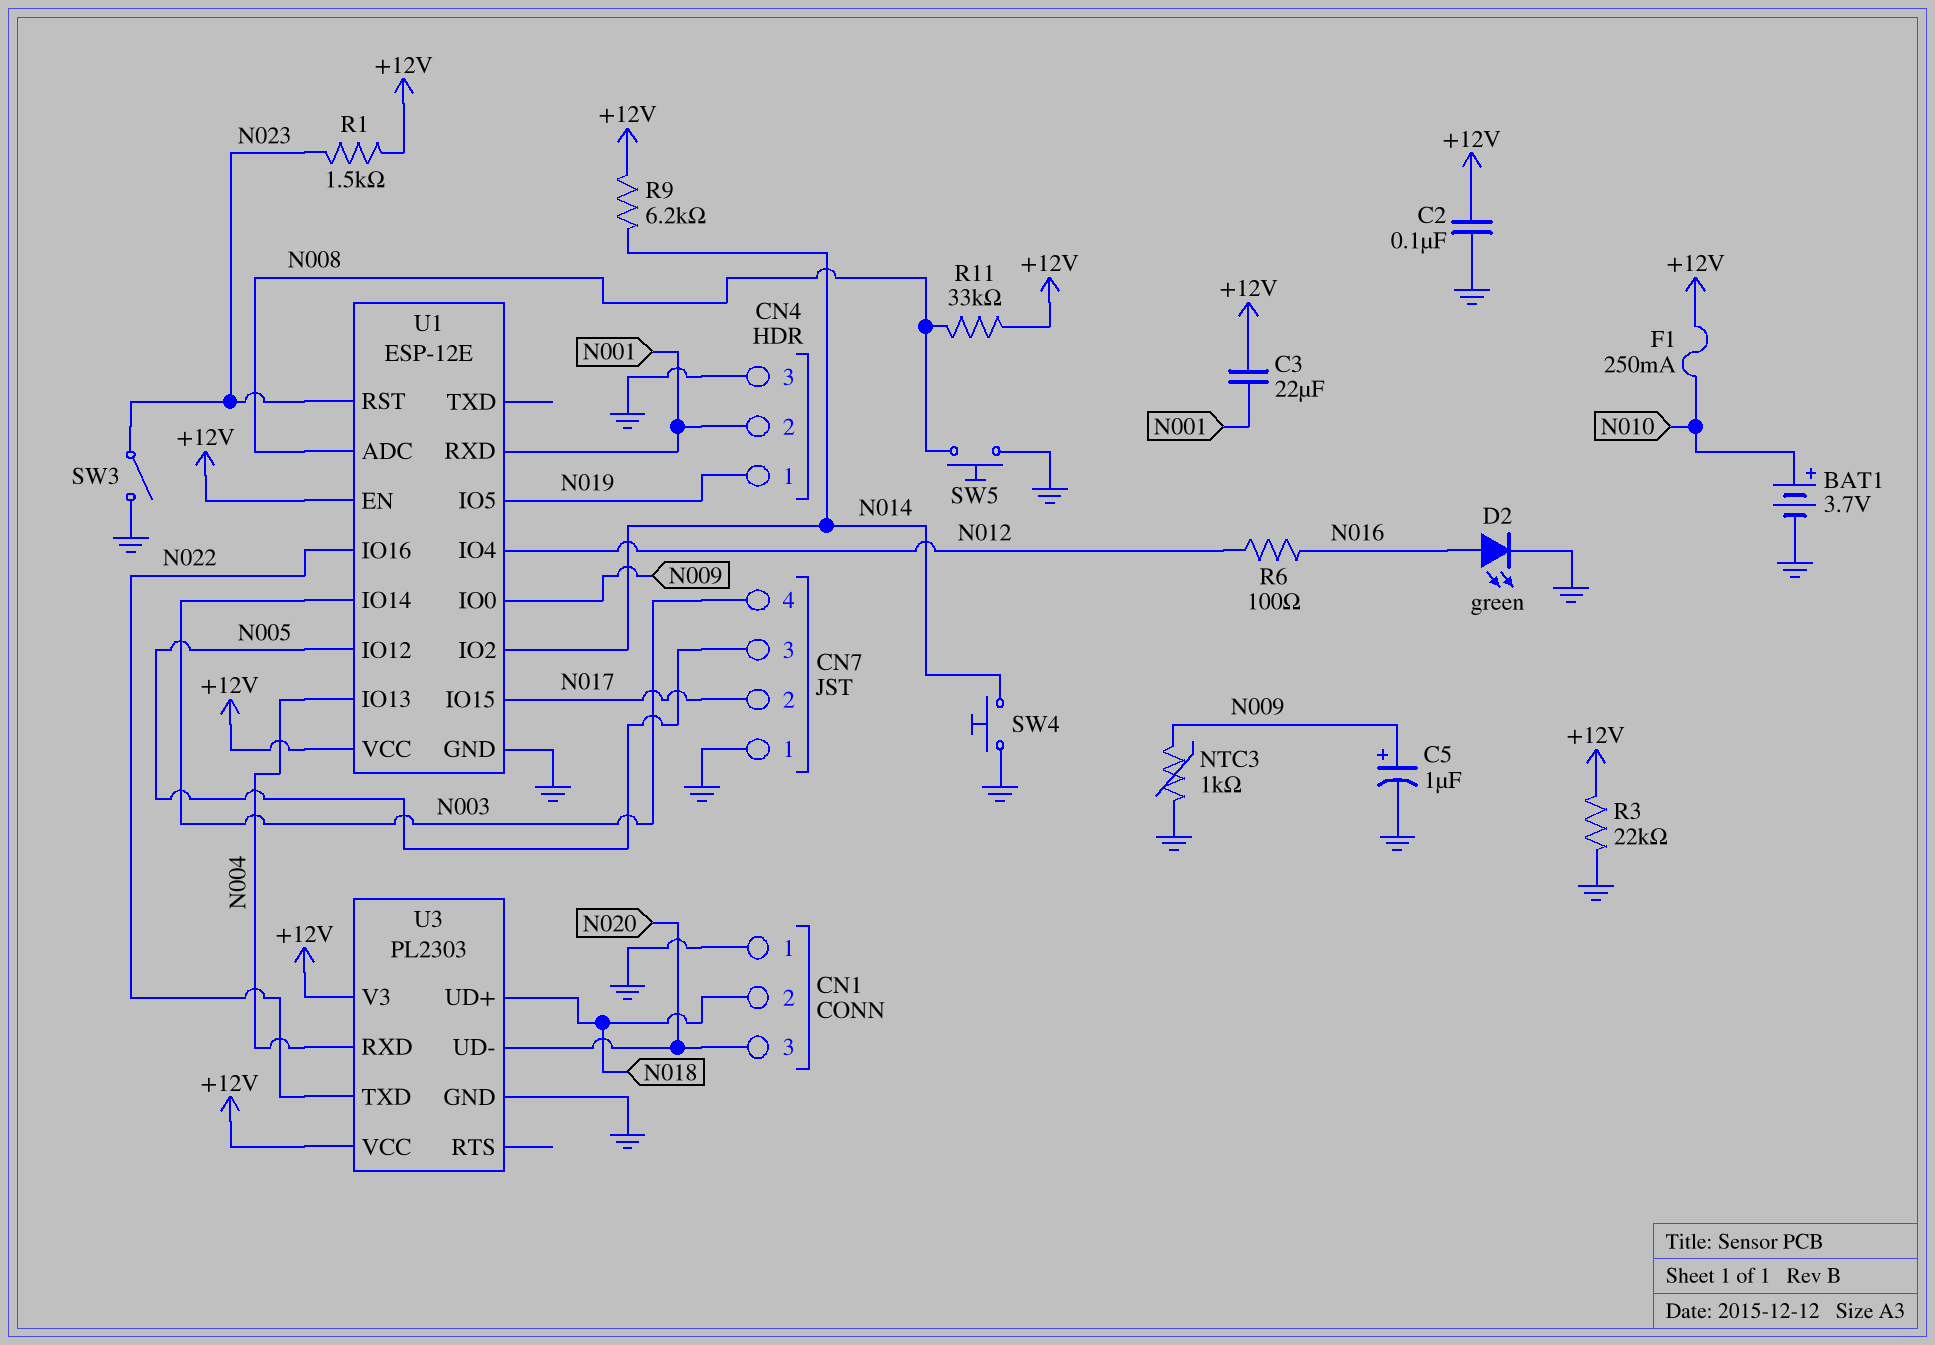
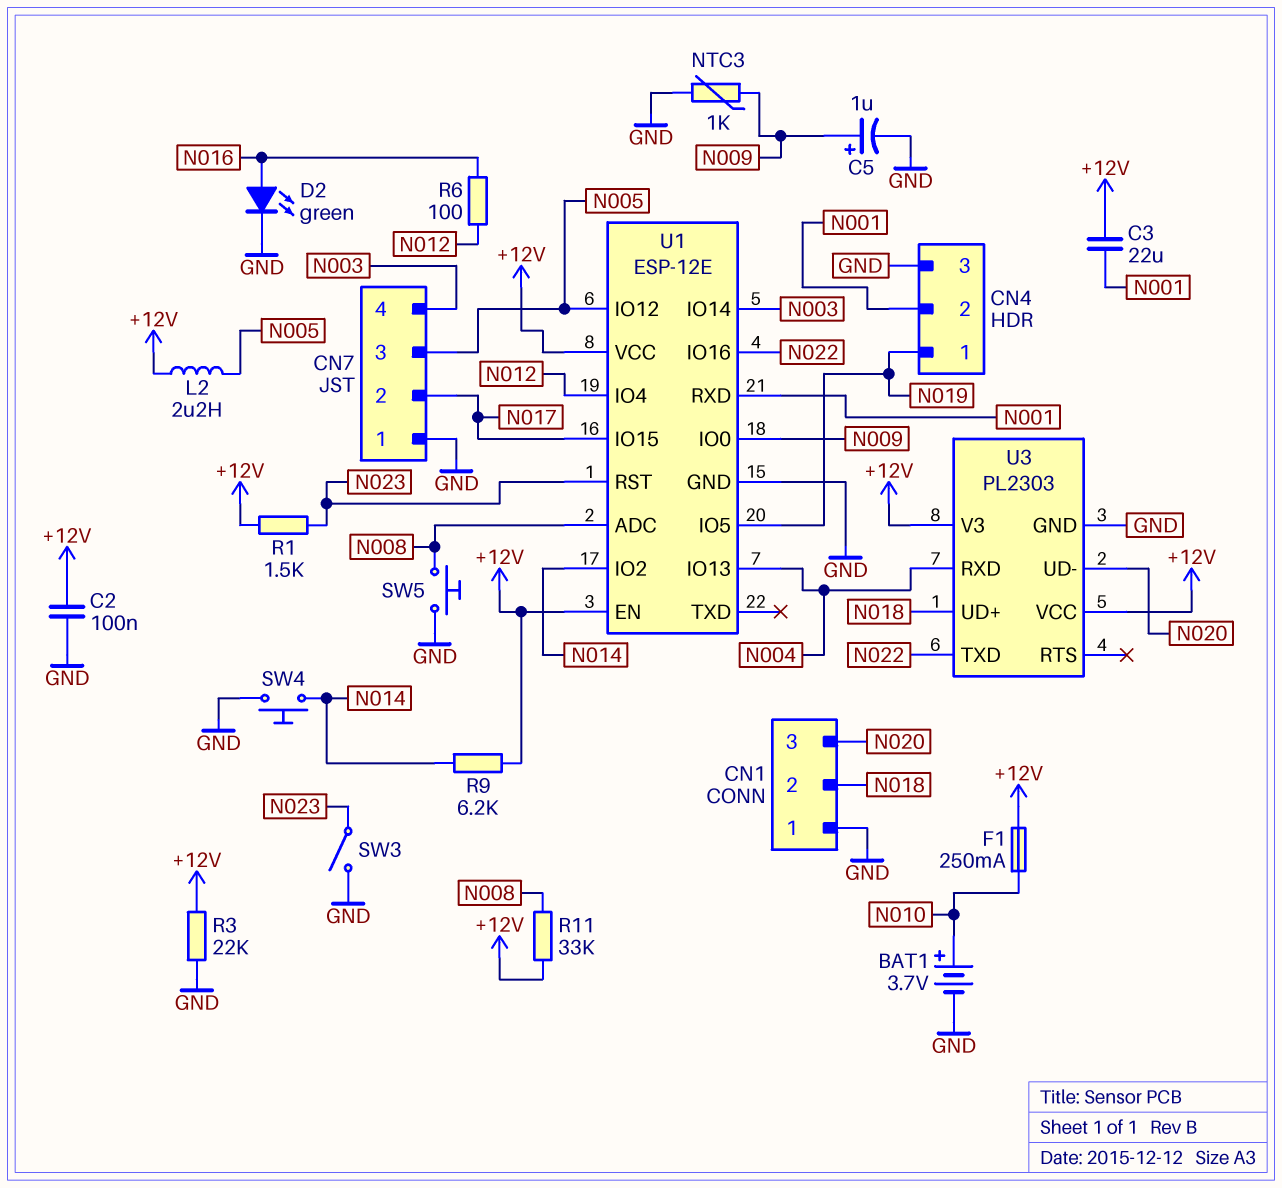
L2: none -> 2.2uH (+12V, N005)

